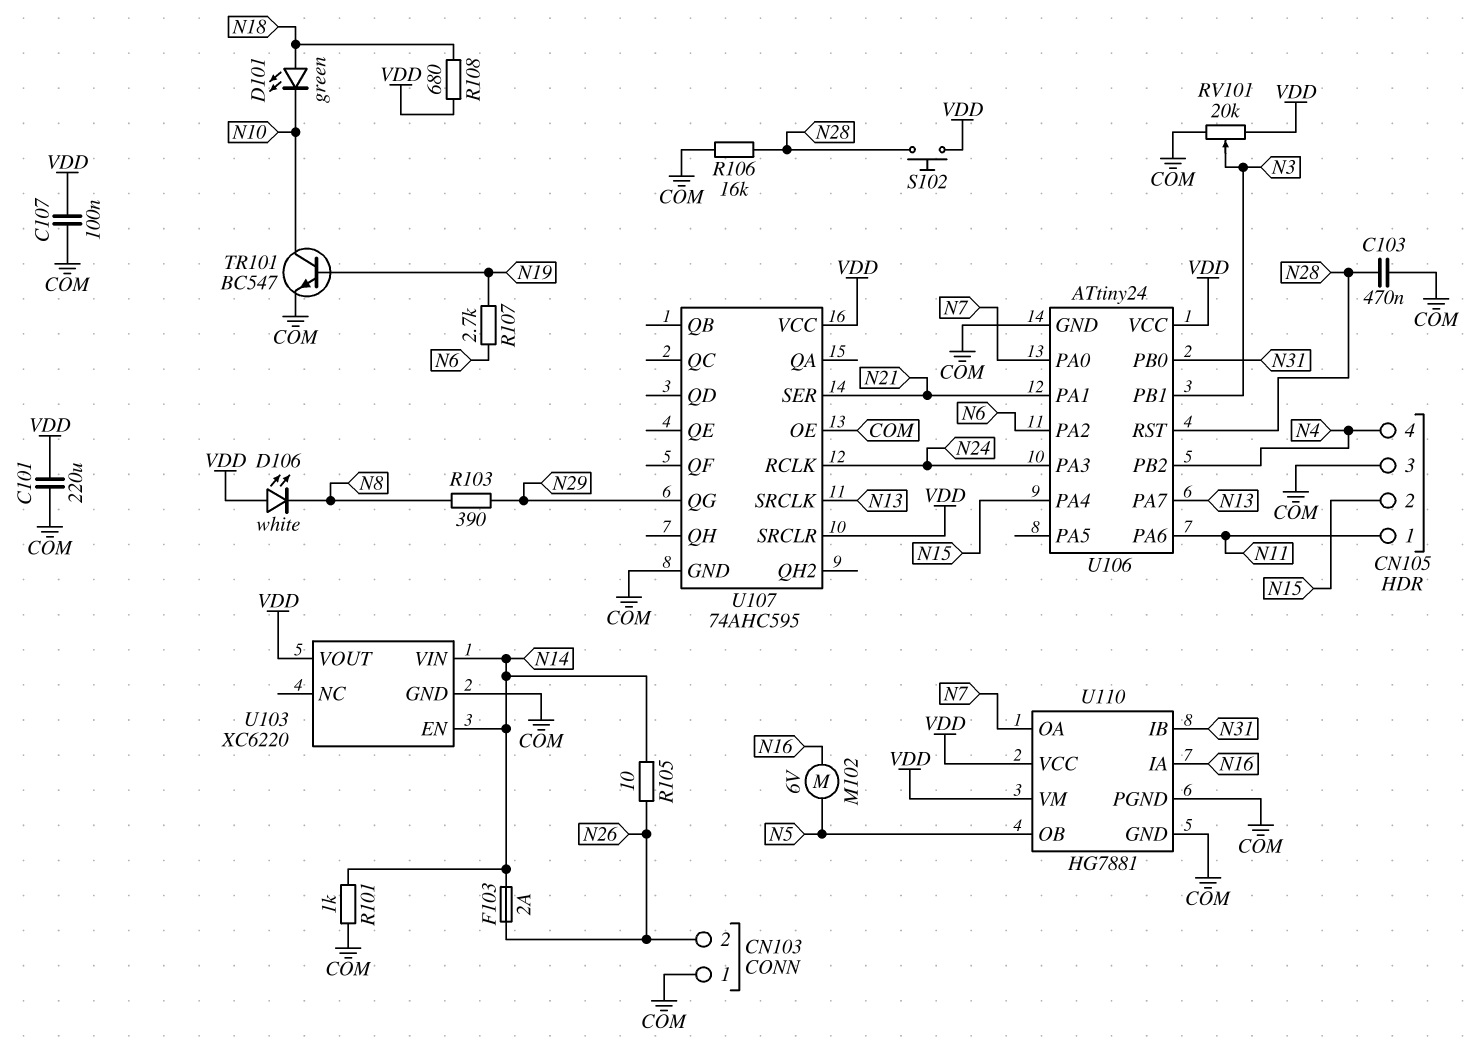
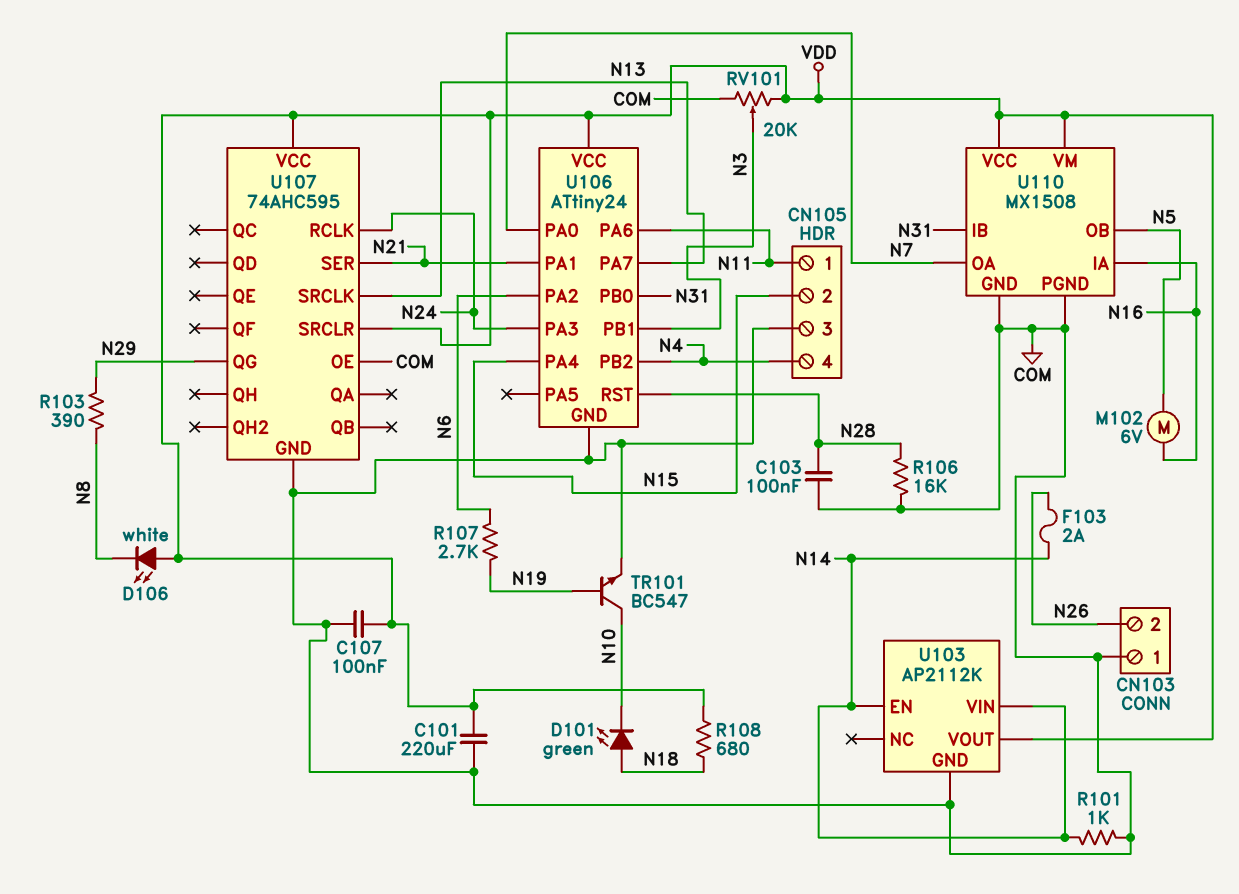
C103: 470nF (COM, N28) -> 100nF (COM, N28)
R105: 10 (N14, N26) -> none
S102: button (N28, VDD) -> none
U103: XC6220 -> AP2112K
U110: HG7881 -> MX1508

